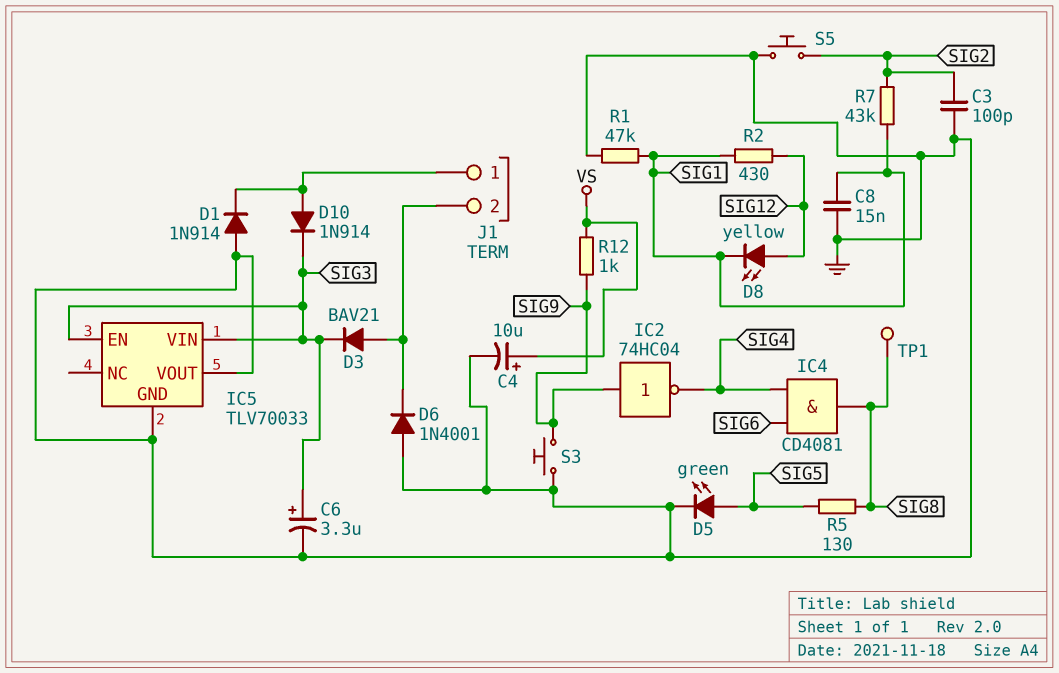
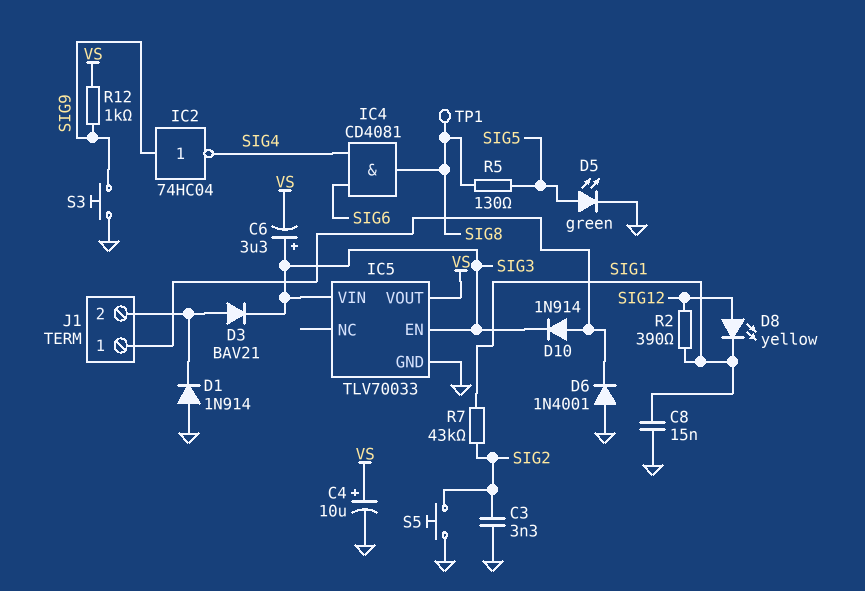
C3: 100pF (GND, SIG2) -> 3.3nF (GND, SIG2)
C6: 3.3uF (plus SIG3, minus GND) -> 3.3uF (plus SIG3, minus VS)
D1: diode 1N914 (A GND, K J1/1) -> diode 1N914 (A GND, K J1/2)
D6: diode 1N4001 (A GND, K J1/2) -> diode 1N4001 (A GND, K J1/1)
IC5 pin VOUT: GND -> VS
R1: 47k (GND, SIG1) -> none
R2: 430 (SIG1, SIG12) -> 390 (SIG1, SIG12)

